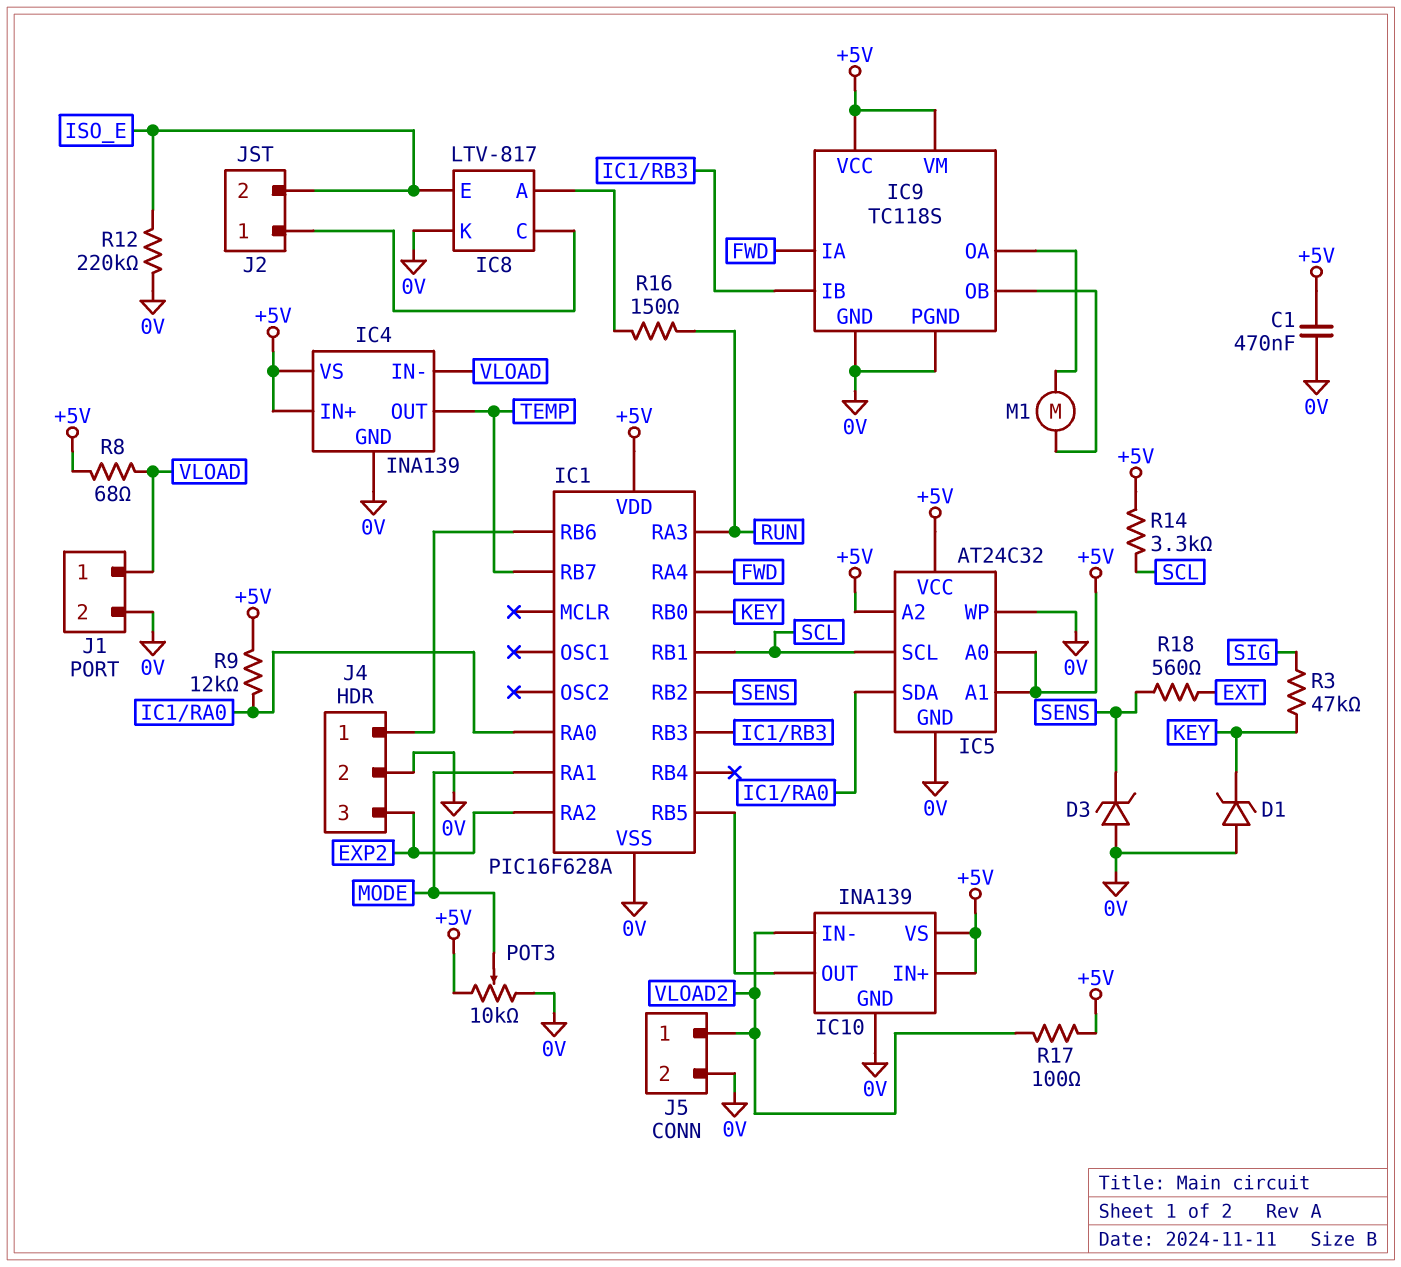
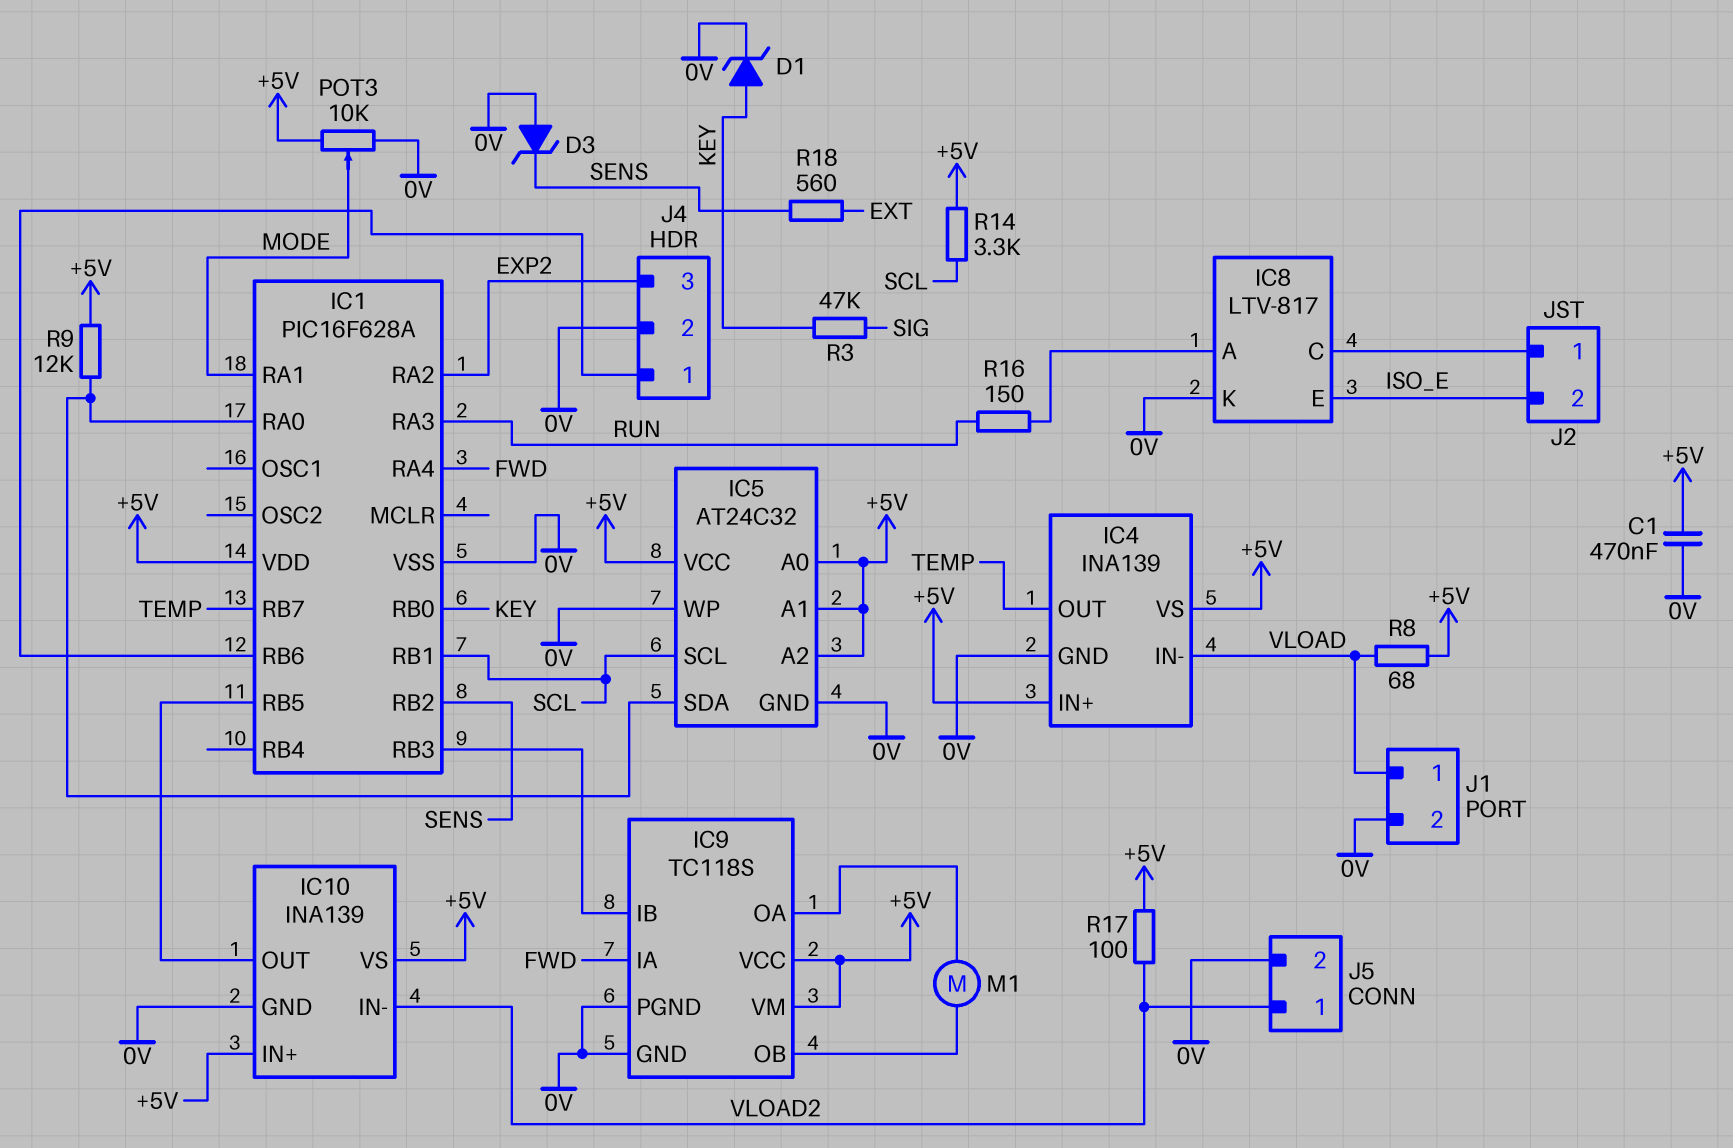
D1: zener (A 0V, K KEY) -> zener (A KEY, K 0V)
R12: 220k (0V, ISO_E) -> none

